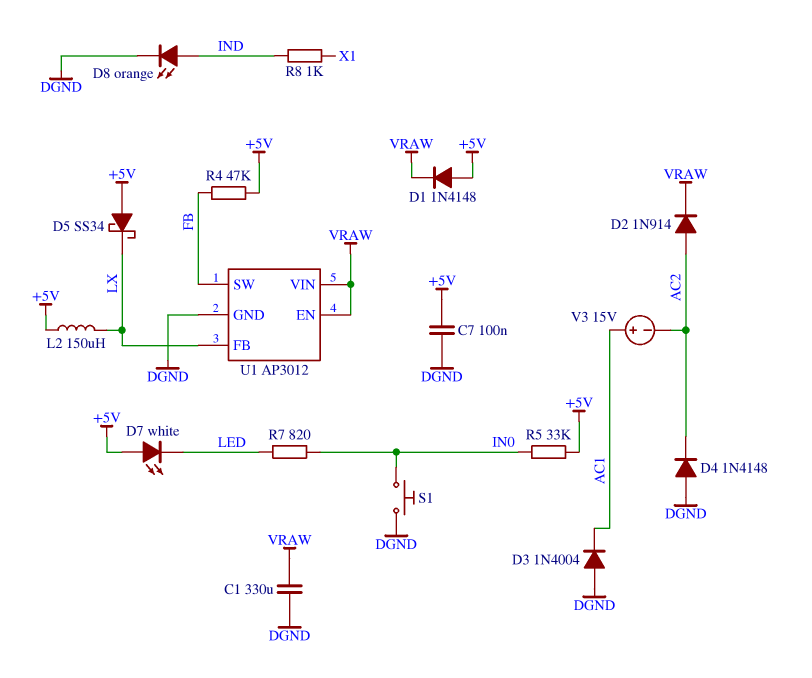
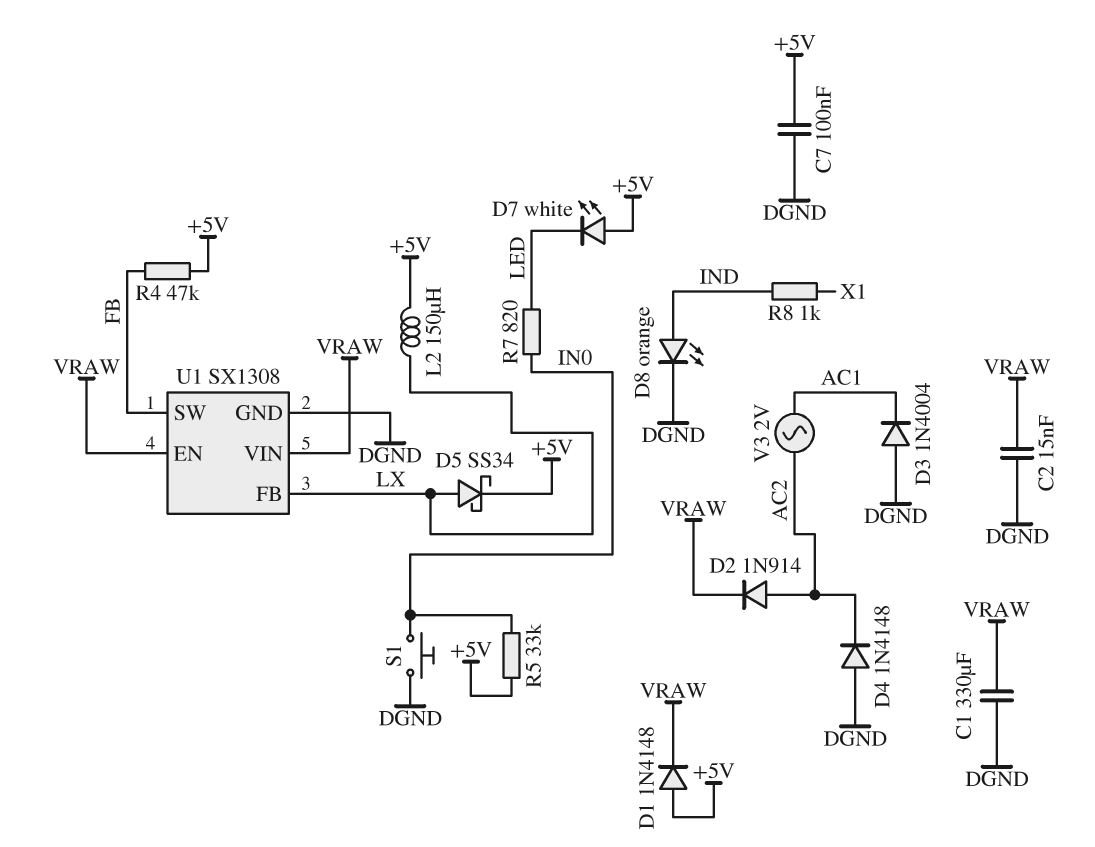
C2: none -> 15nF (DGND, VRAW)
D5: schottky SS34 (A +5V, K LX) -> schottky SS34 (A LX, K +5V)
U1: AP3012 -> SX1308
V3: 15V (plus AC1, minus AC2) -> AC 2V (AC1, AC2)

